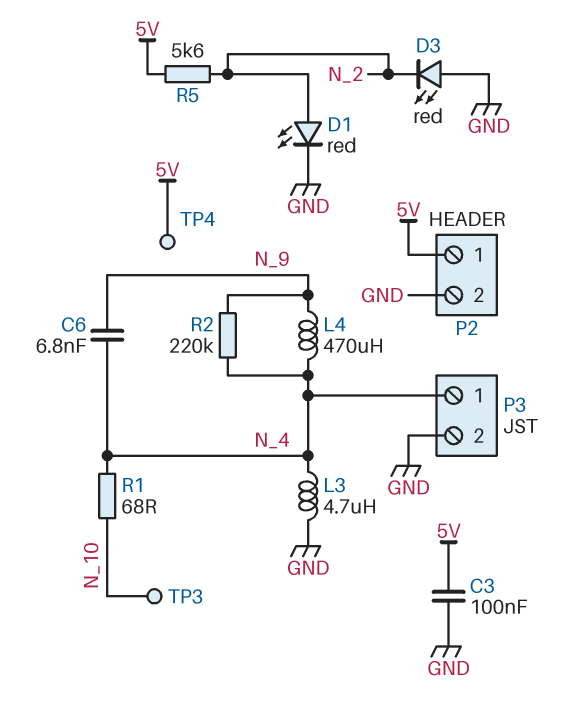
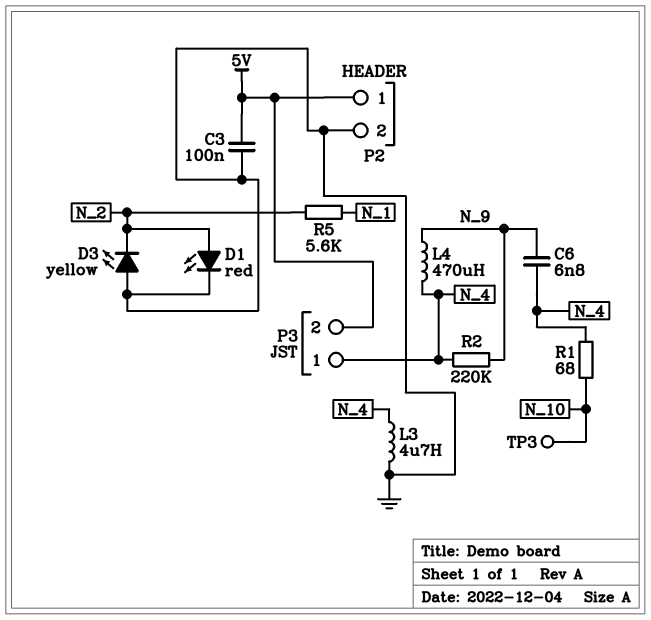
D3: LED red (A GND, K N_2) -> LED yellow (A GND, K N_2)
P3 pin 2: GND -> 5V
R5: 5.6k (5V, N_2) -> 5.6k (N_1, N_2)
TP4: test point (5V) -> none

